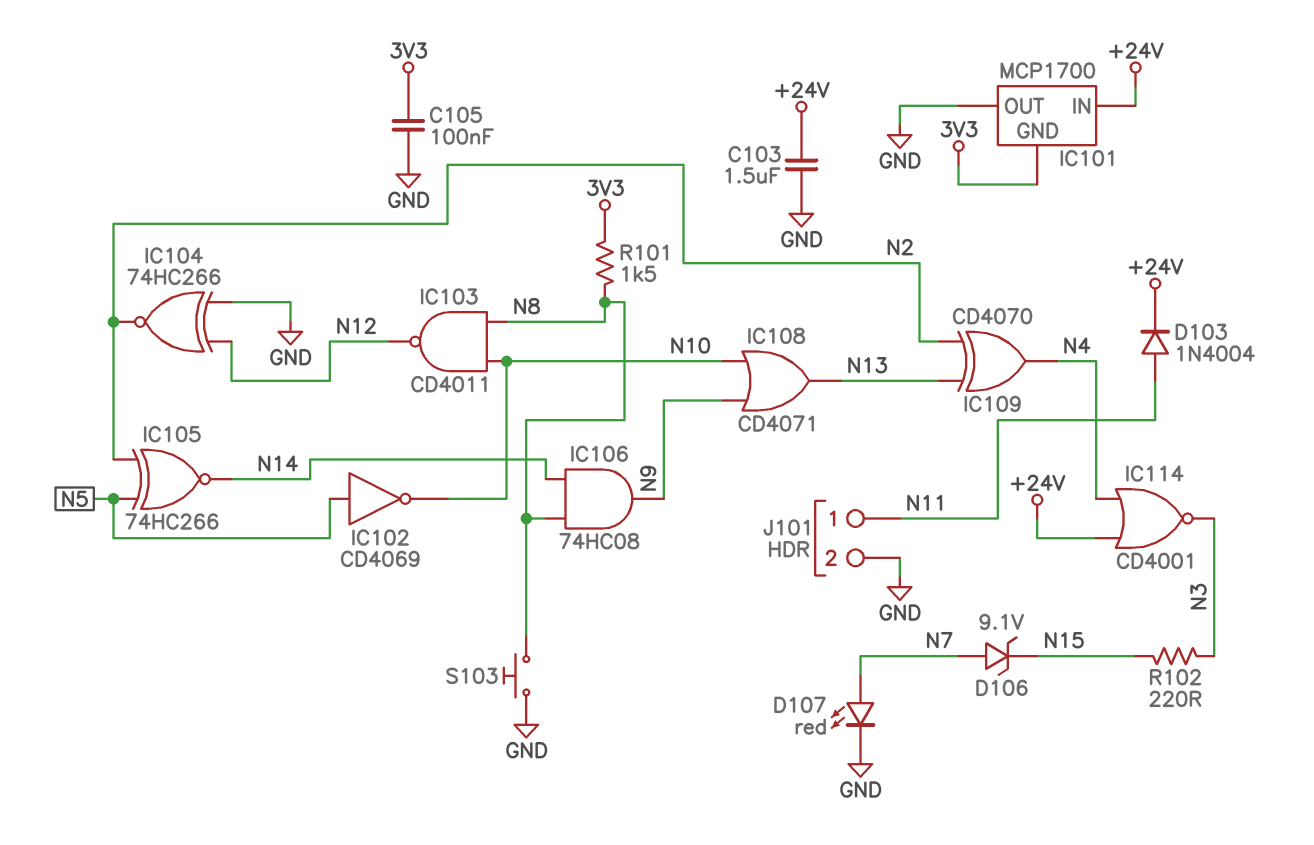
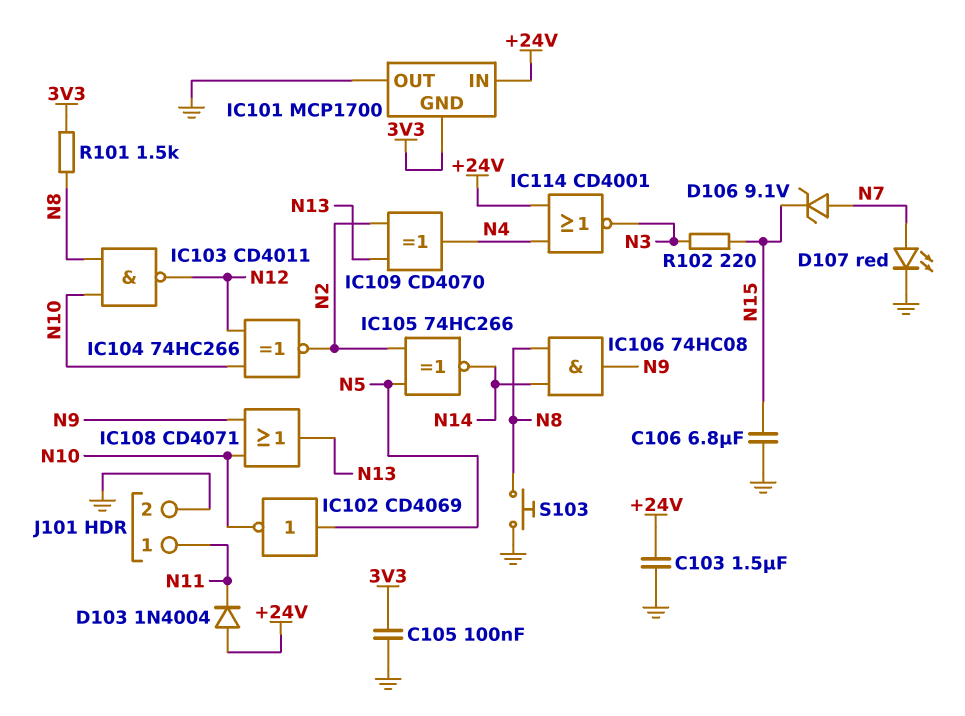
C106: none -> 6.8uF (GND, N15)
D103: diode 1N4004 (A N11, K +24V) -> diode 1N4004 (A +24V, K N11)
IC104: XNOR 74HC266 (in GND, in N12, out N2) -> XNOR 74HC266 (in N10, in N12, out N2)

